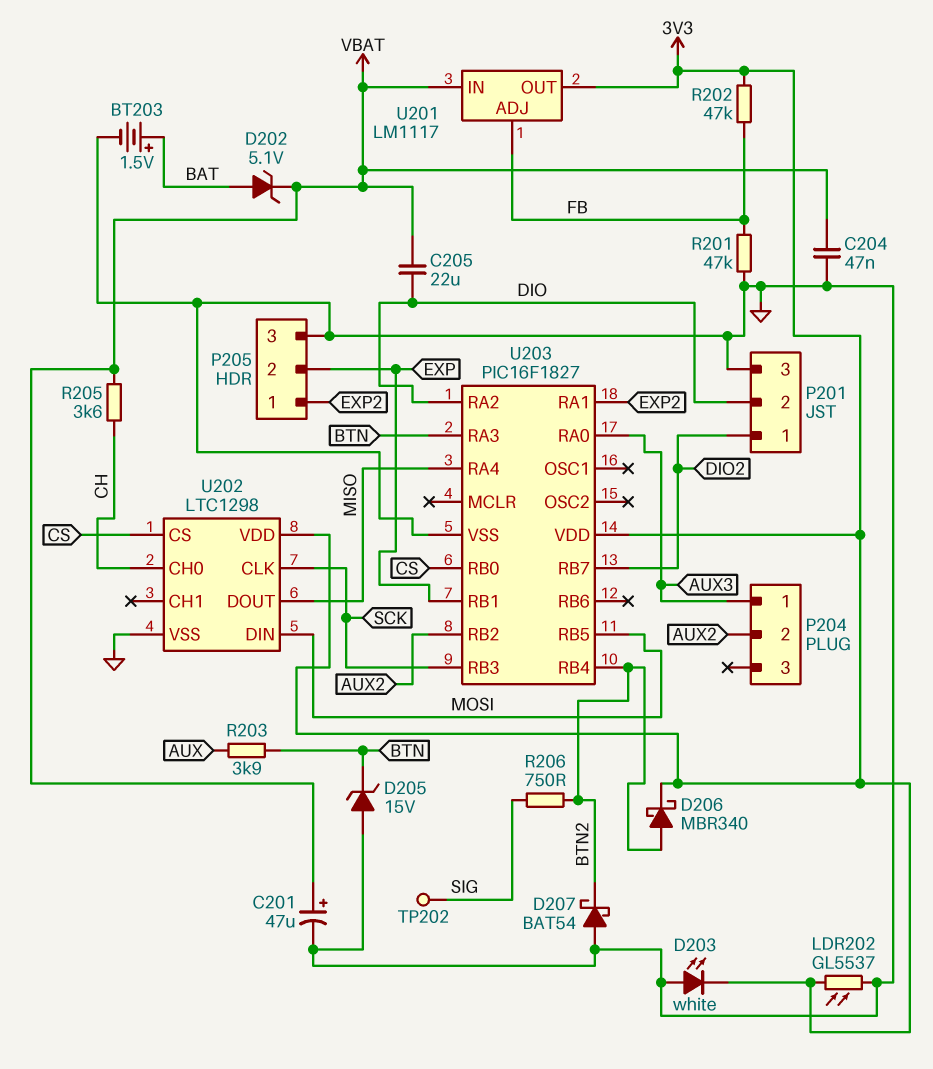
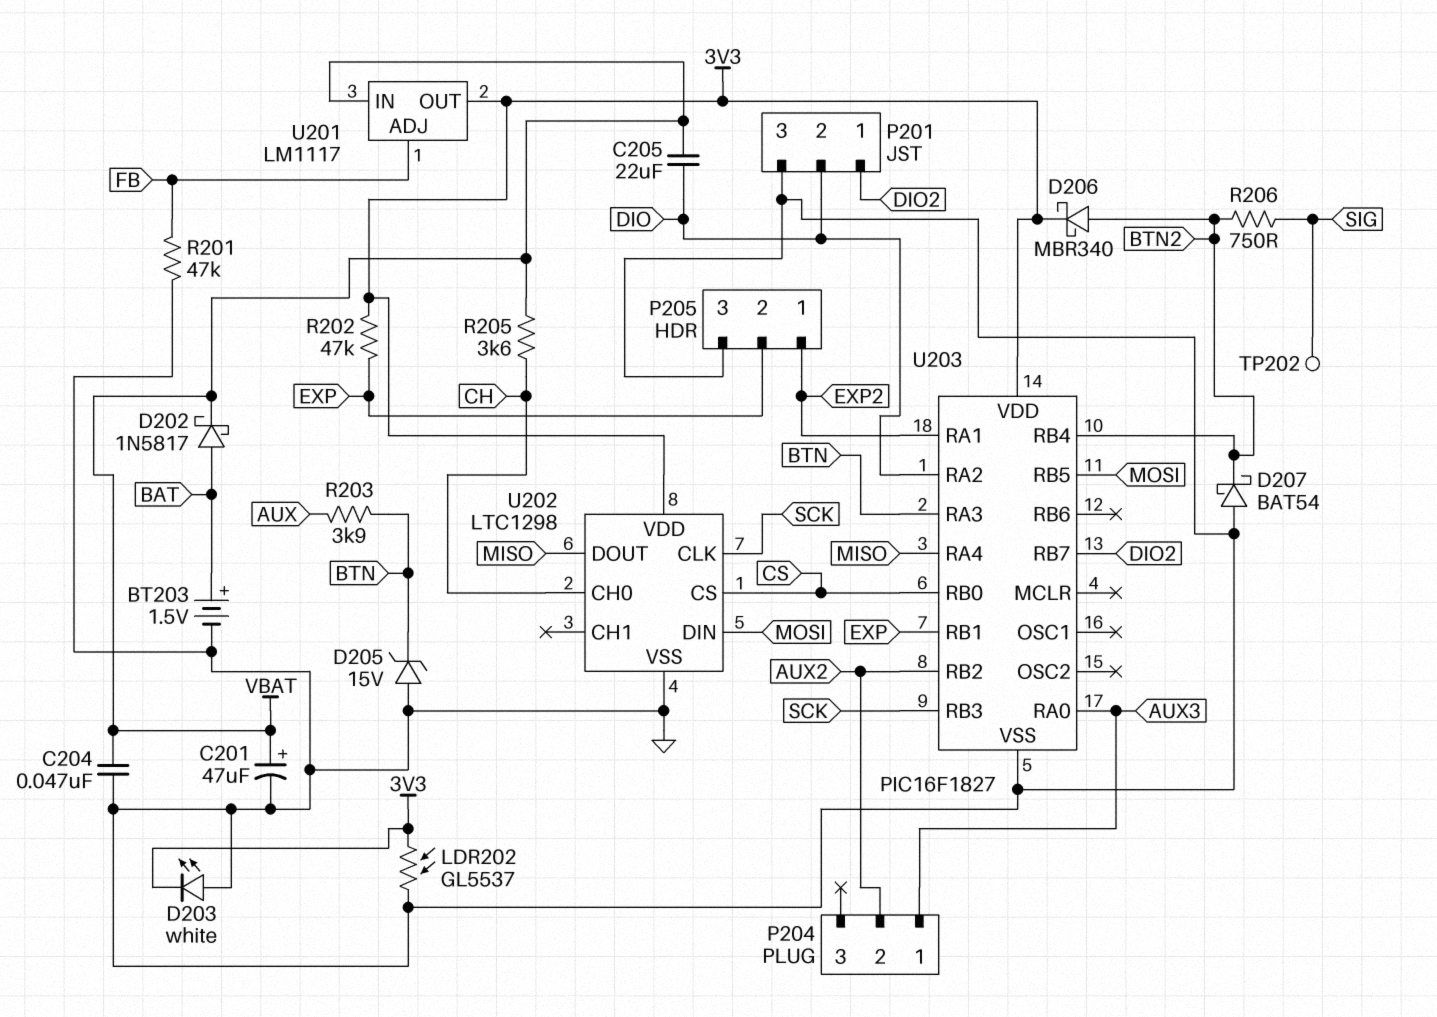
D202: zener 5.1V (A BAT, K VBAT) -> schottky 1N5817 (A BAT, K VBAT)
R202: 47k (3V3, FB) -> 47k (3V3, EXP)

